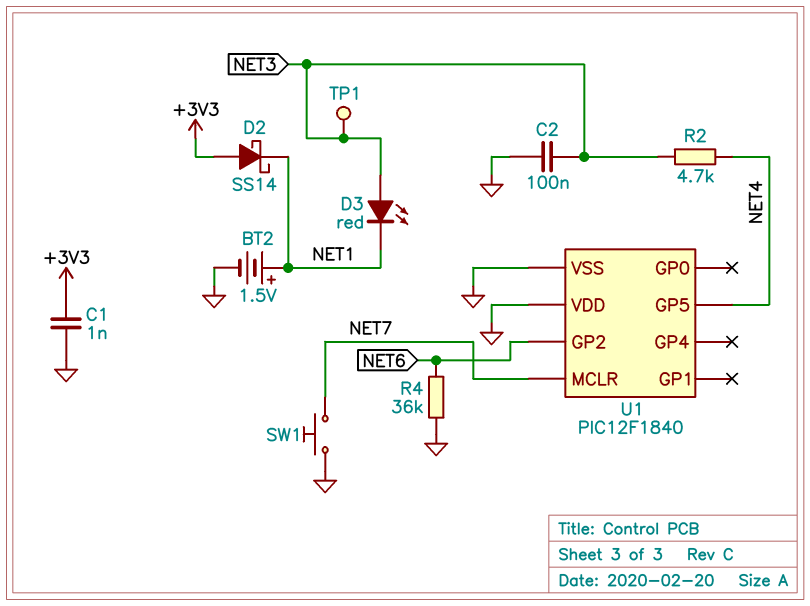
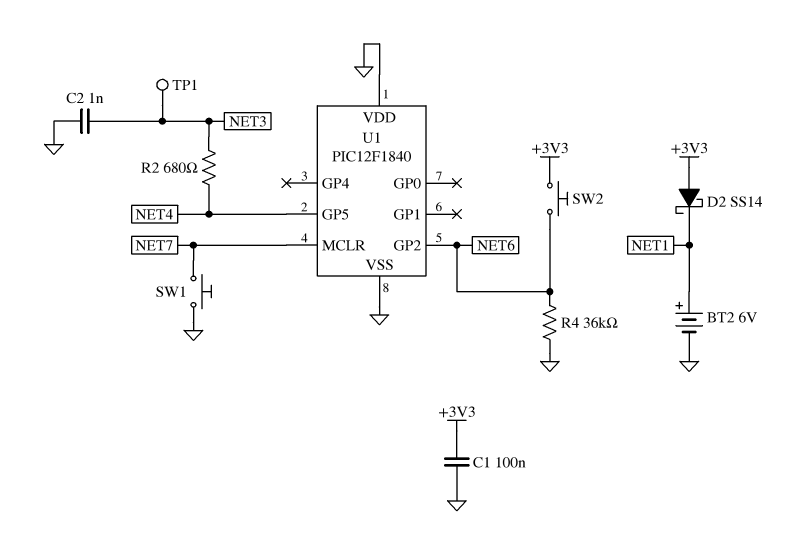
BT2: 1.5V (plus NET1, minus GND) -> 6V (plus NET1, minus GND)
C1: 1nF (+3V3, GND) -> 100nF (+3V3, GND)
C2: 100nF (GND, NET3) -> 1nF (GND, NET3)
D3: LED red (A NET3, K NET1) -> none
R2: 4.7k (NET3, NET4) -> 680 (NET3, NET4)
SW2: none -> button (+3V3, NET6)

